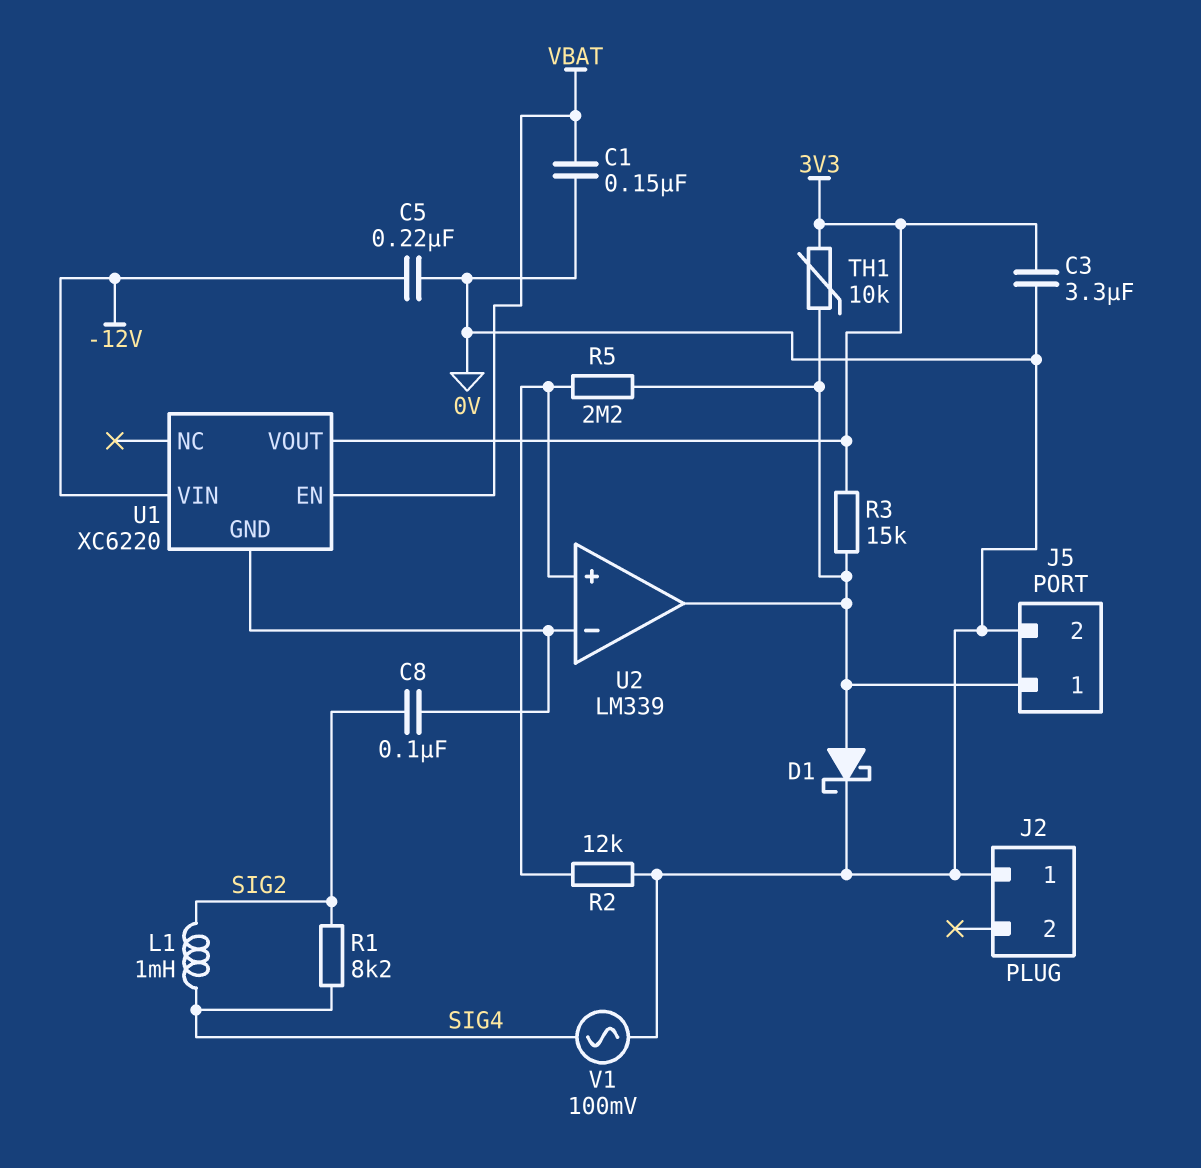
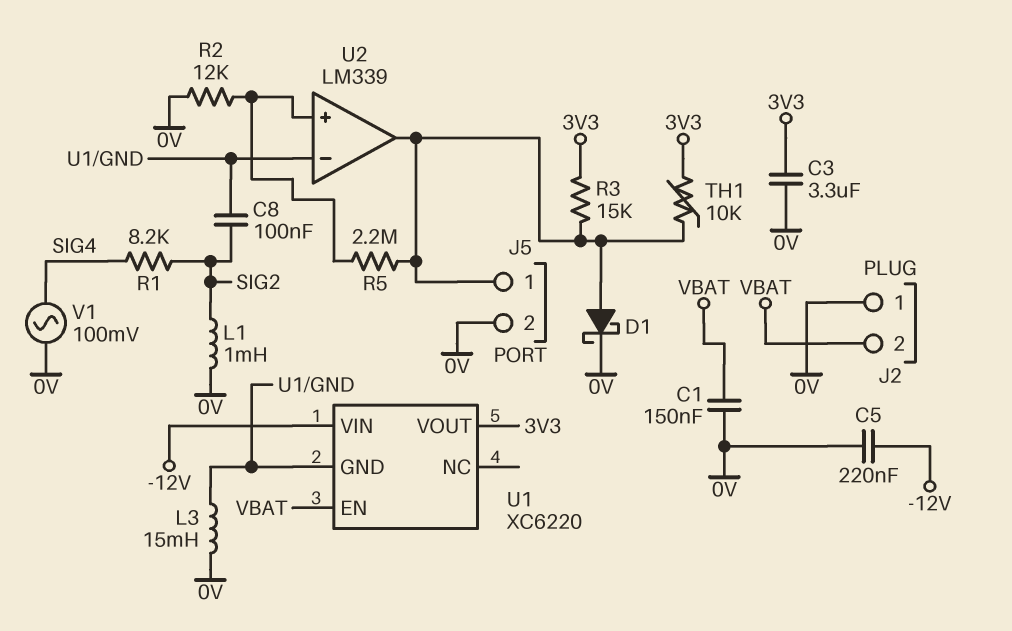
J2 pin 2: none -> VBAT
L1: 1mH (SIG2, SIG4) -> 1mH (0V, SIG2)
L3: none -> 15mH (0V, U1/GND)

